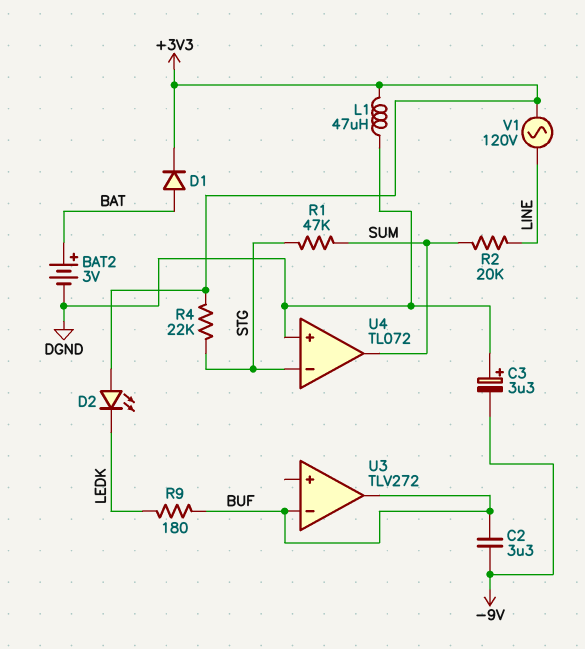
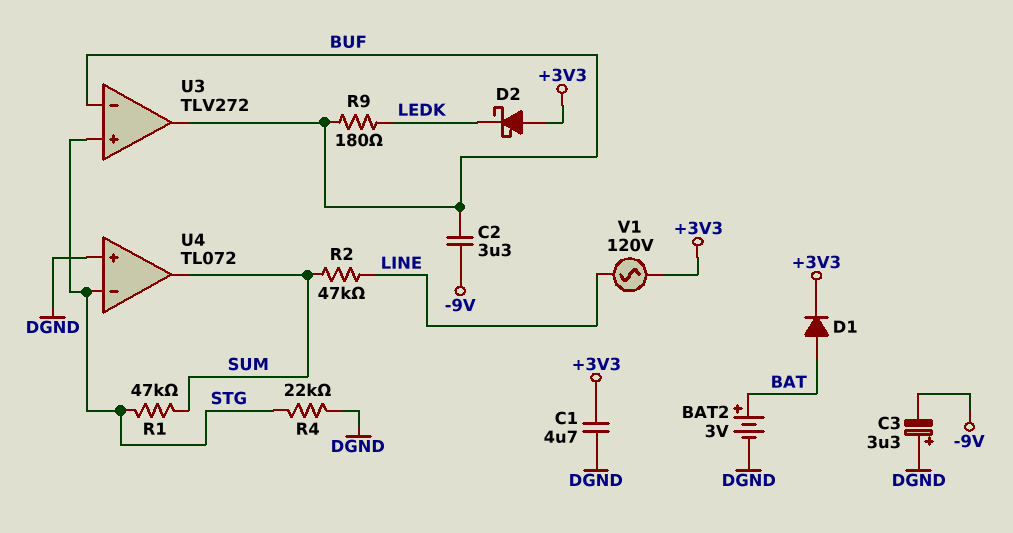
C1: none -> 4.7uF (+3V3, DGND)
D2: LED (A +3V3, K LEDK) -> schottky (A +3V3, K LEDK)
L1: 47uH (+3V3, DGND) -> none
R2: 20k (LINE, SUM) -> 47k (LINE, SUM)
R4: 22k (+3V3, STG) -> 22k (DGND, STG)
U3 pin in+: none -> STG

